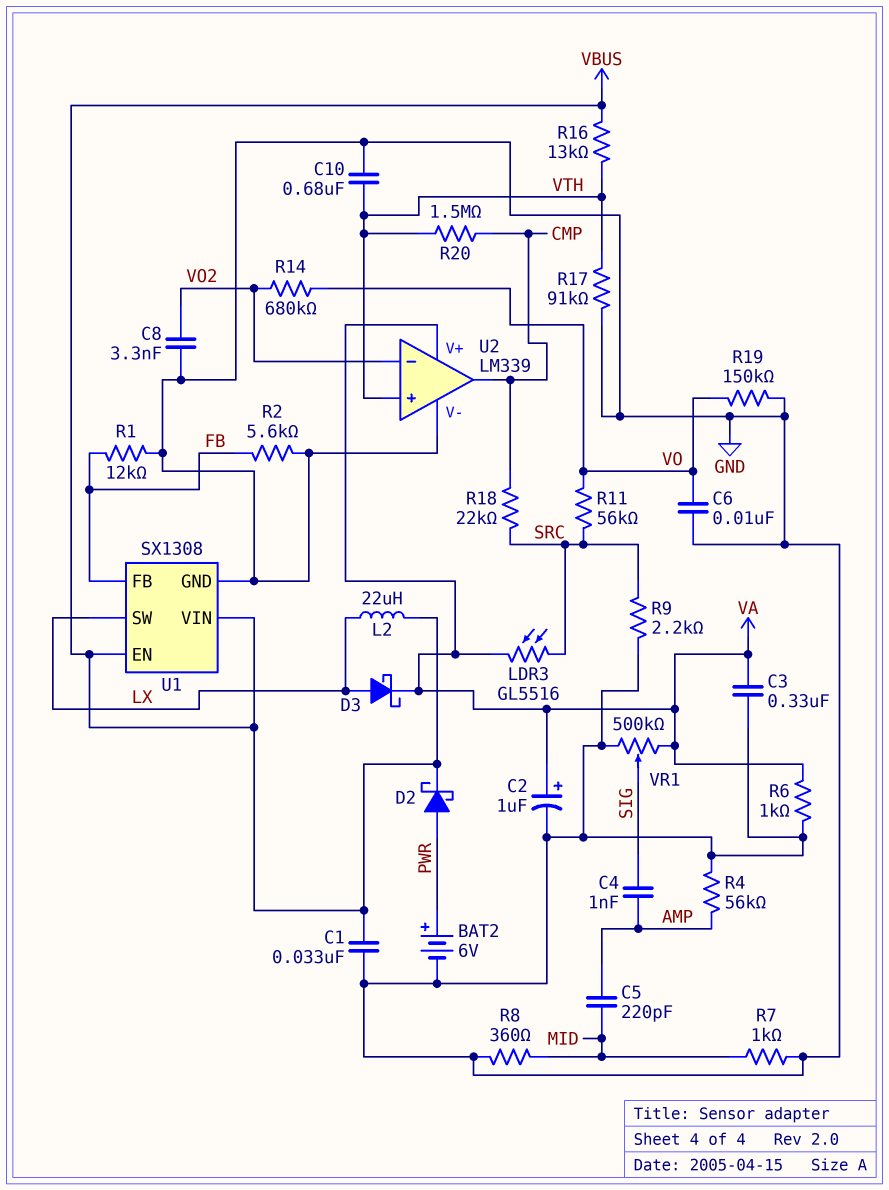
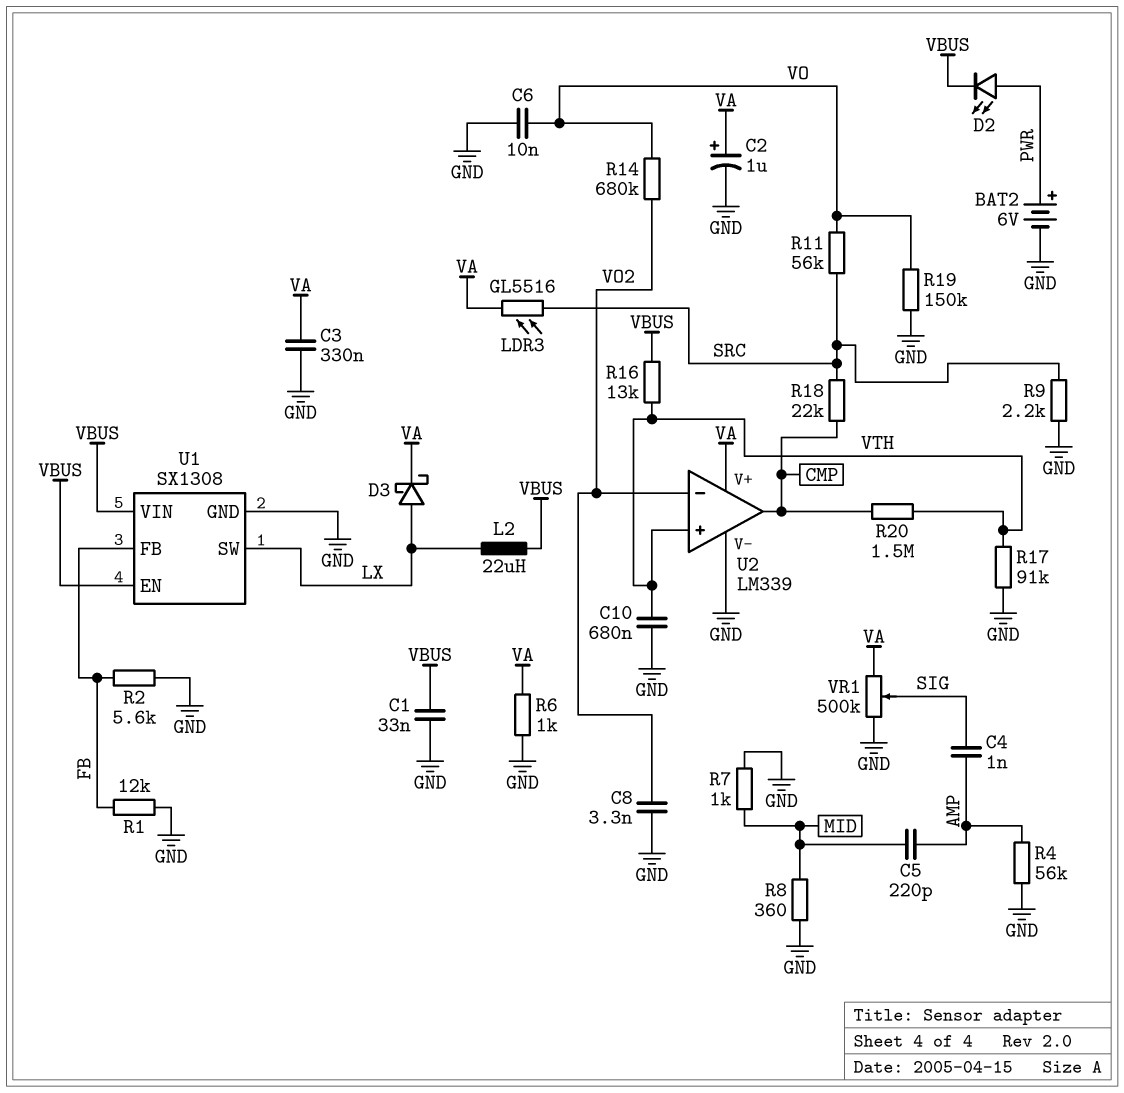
D2: schottky (A PWR, K VBUS) -> LED (A PWR, K VBUS)

